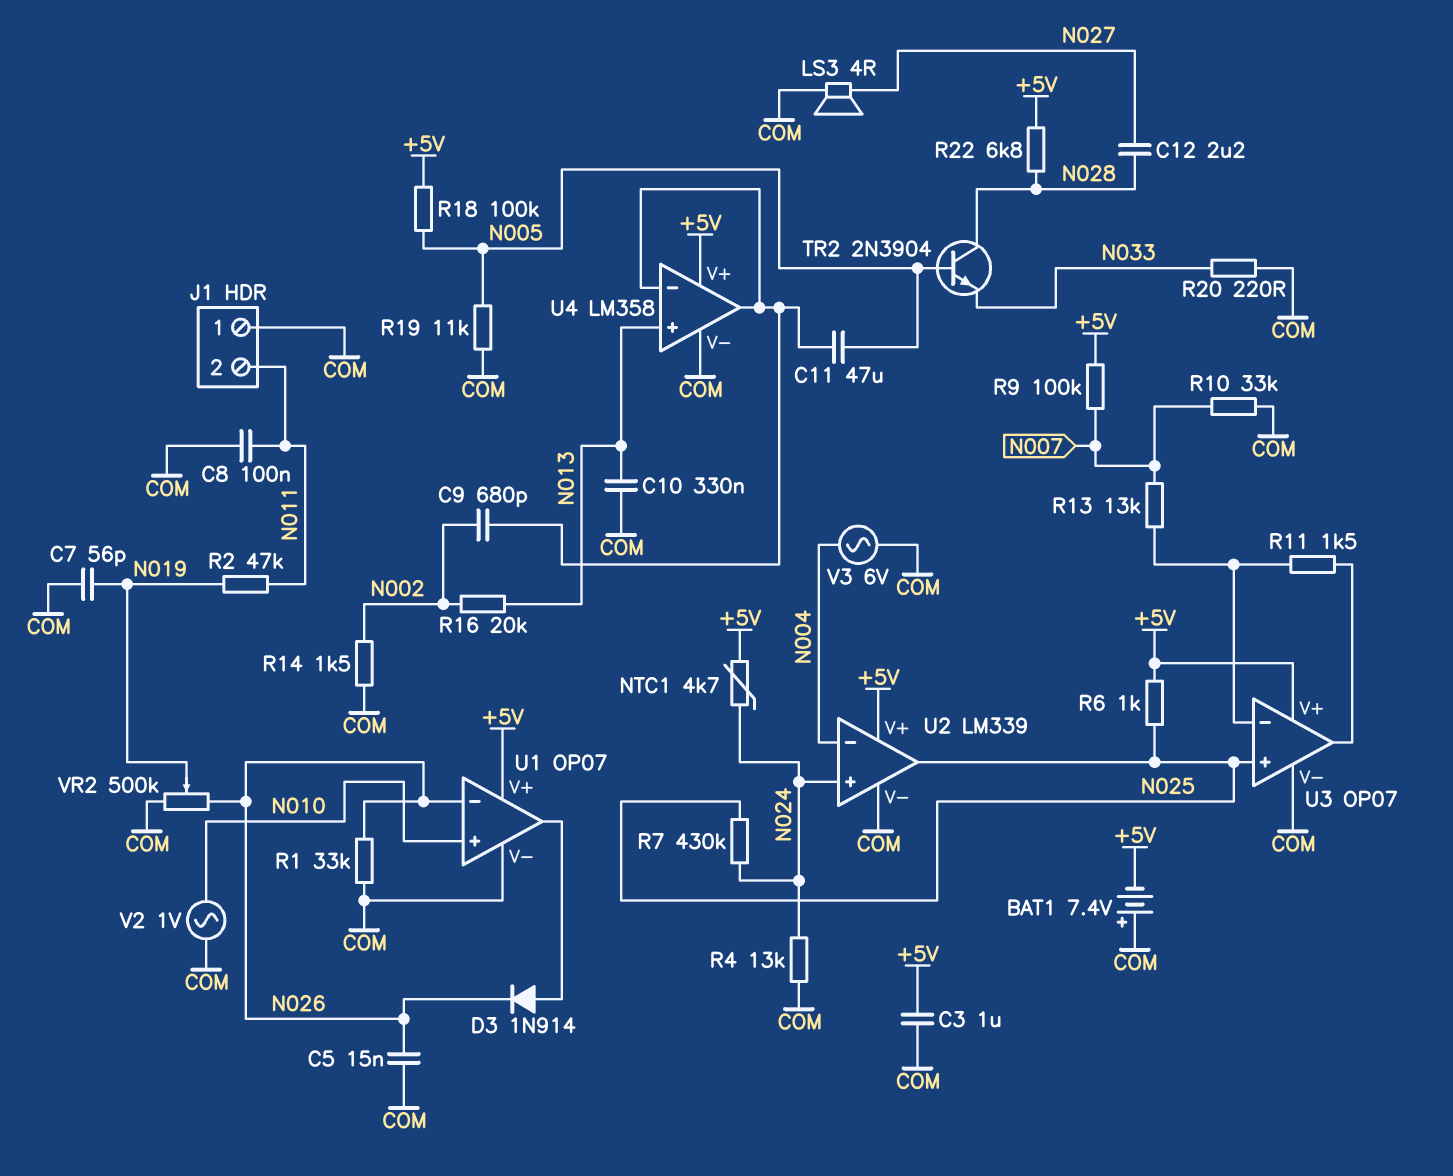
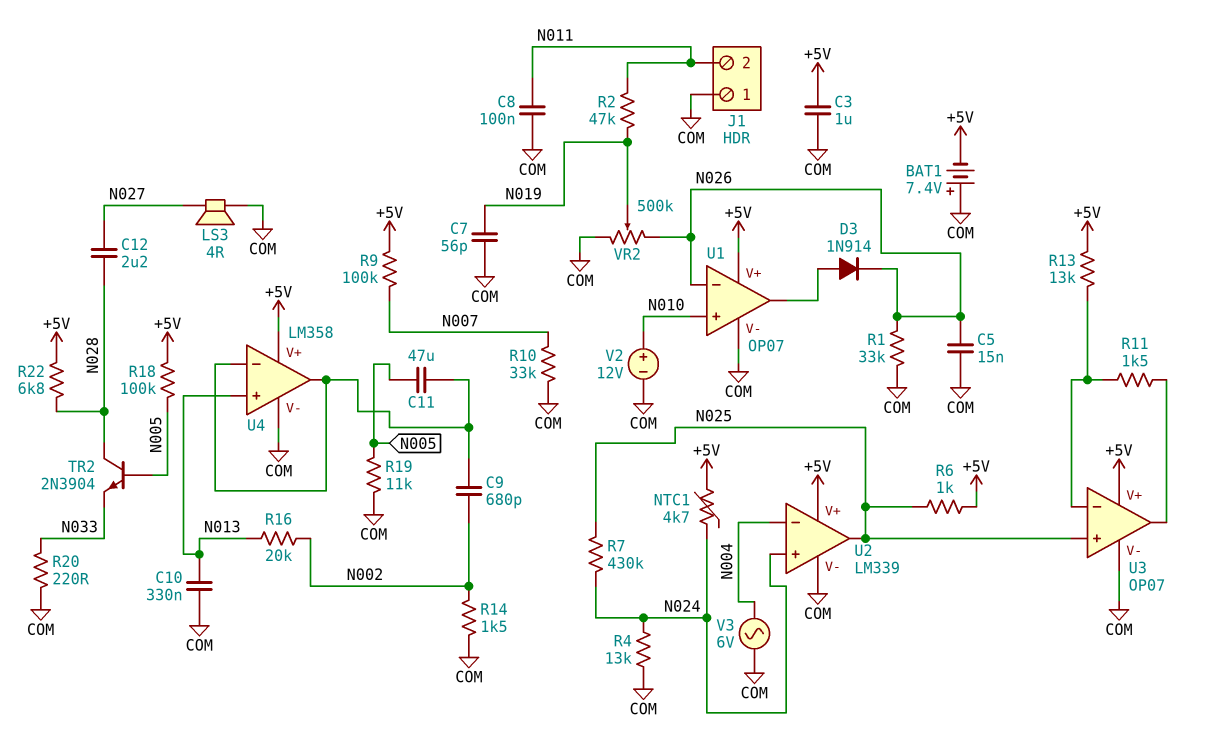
R13: 13k (N007, U3/in-) -> 13k (+5V, U3/in-)
V2: AC 1V (COM, N010) -> 12V (plus N010, minus COM)

